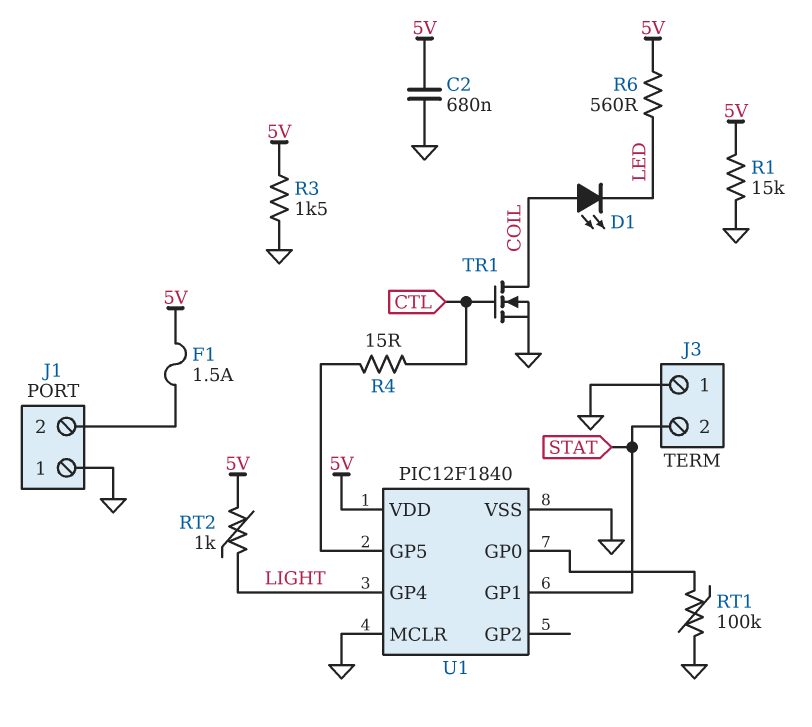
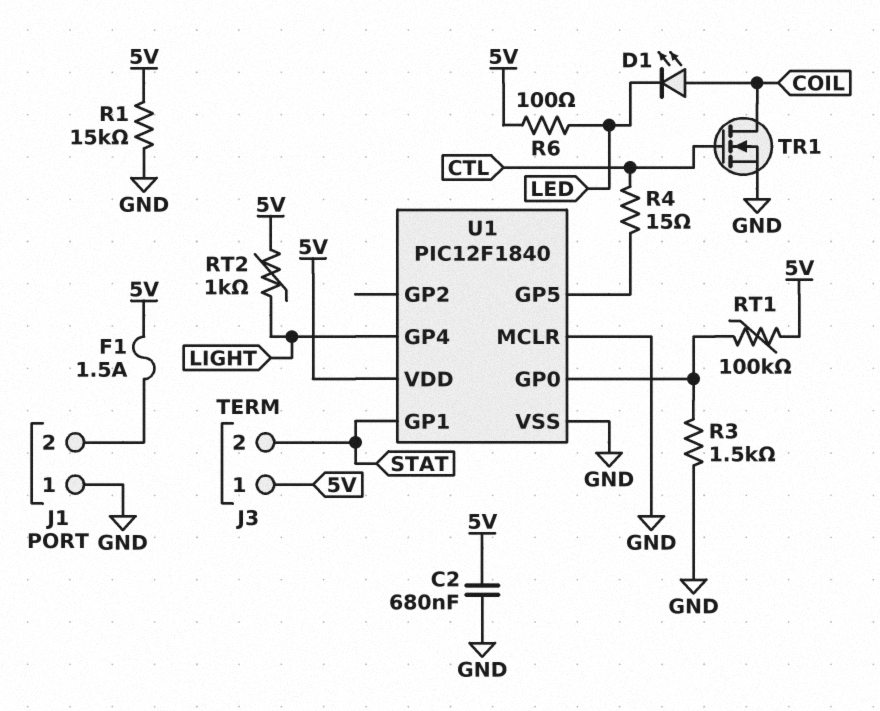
J3 pin 1: GND -> 5V
R3: 1.5k (5V, GND) -> 1.5k (GND, U1/GP0)
R6: 560 (5V, LED) -> 100 (5V, LED)
RT1: 100k (GND, U1/GP0) -> 100k (5V, U1/GP0)

